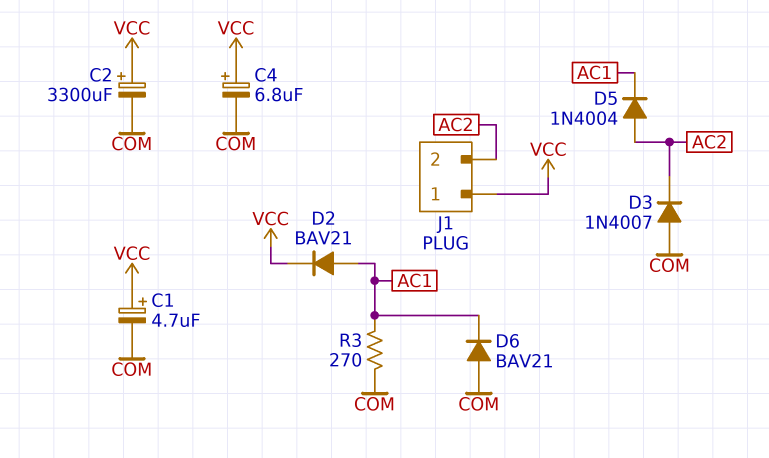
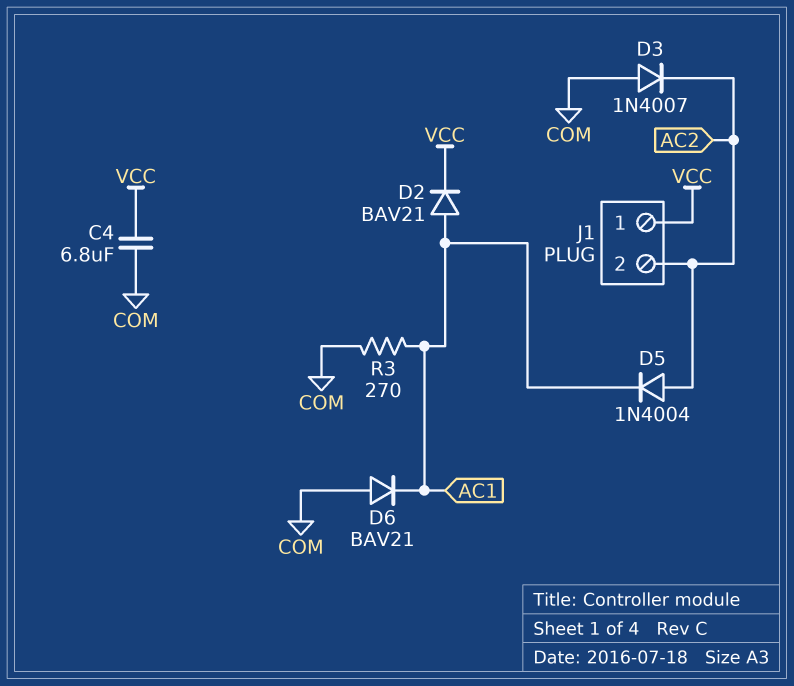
C1: 4.7uF (plus VCC, minus COM) -> none
C2: 3300uF (plus VCC, minus COM) -> none
C4: 6.8uF (plus VCC, minus COM) -> 6.8uF (COM, VCC)

